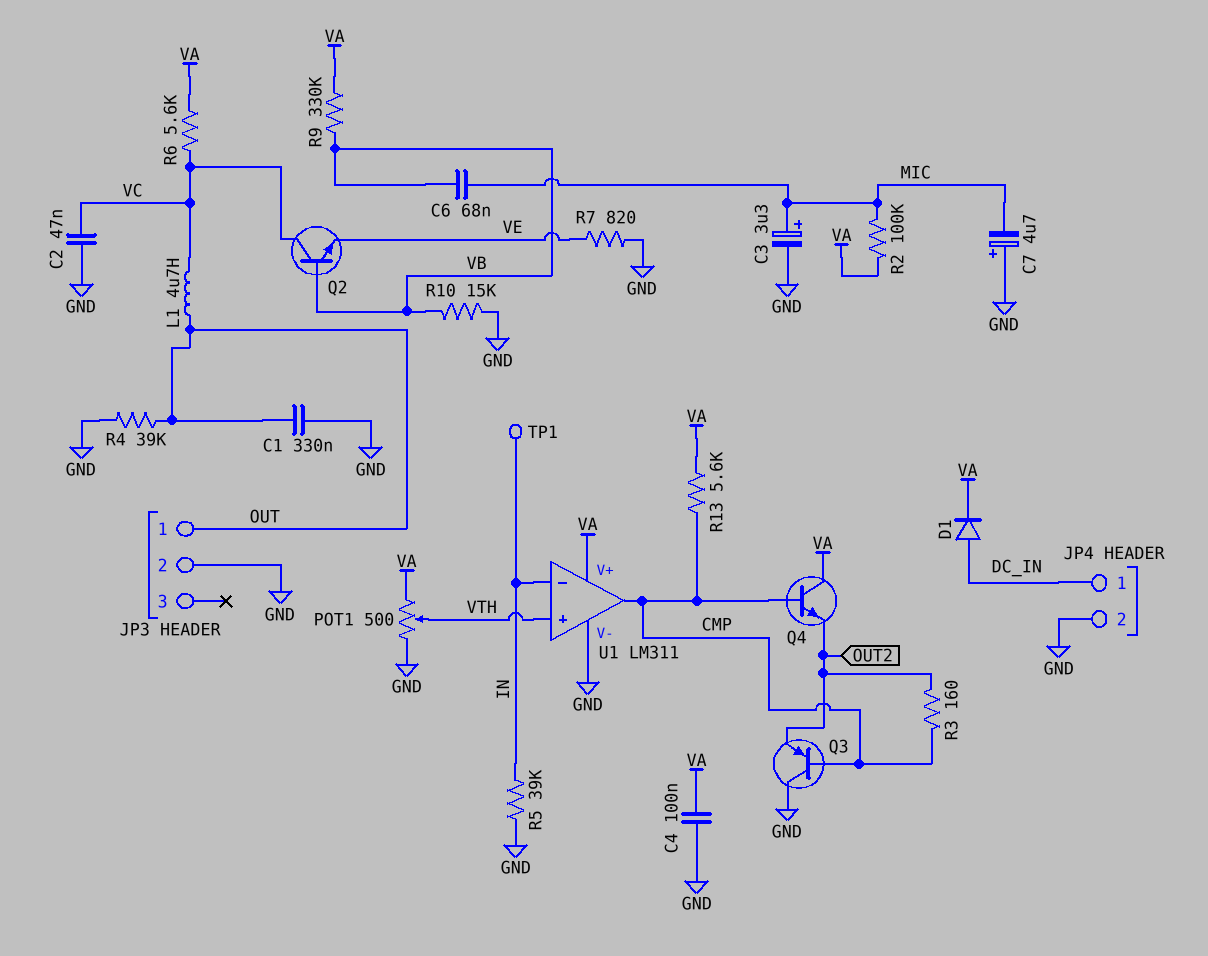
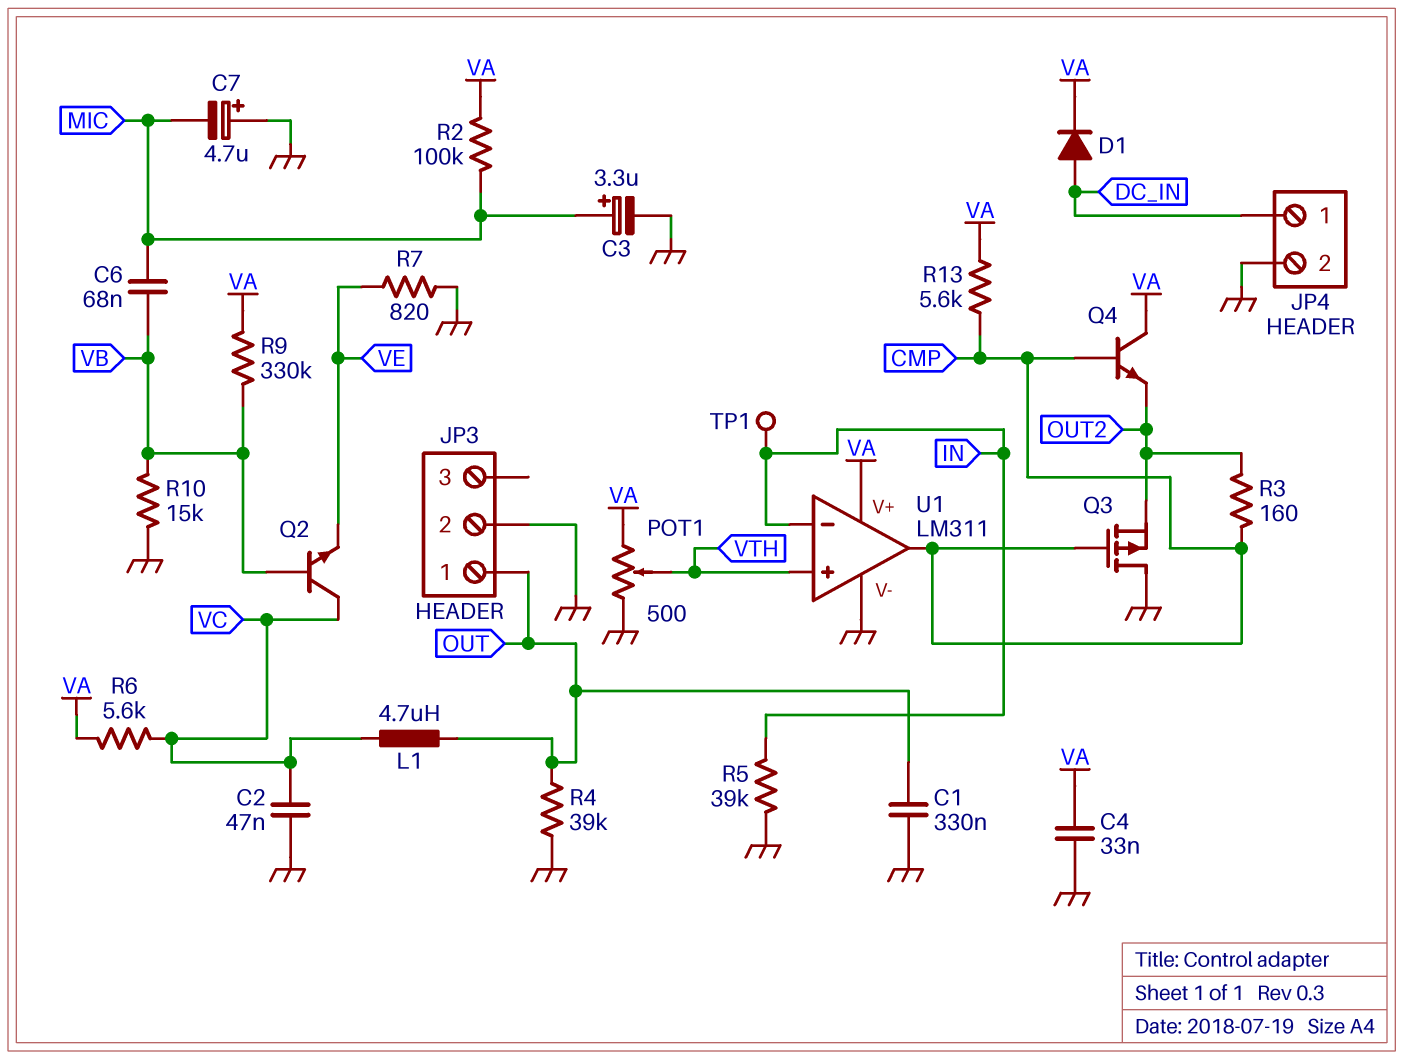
C4: 100nF (GND, VA) -> 33nF (GND, VA)
Q3: PNP (B CMP, C GND, E OUT2) -> PMOS (G CMP, D GND, S OUT2)

